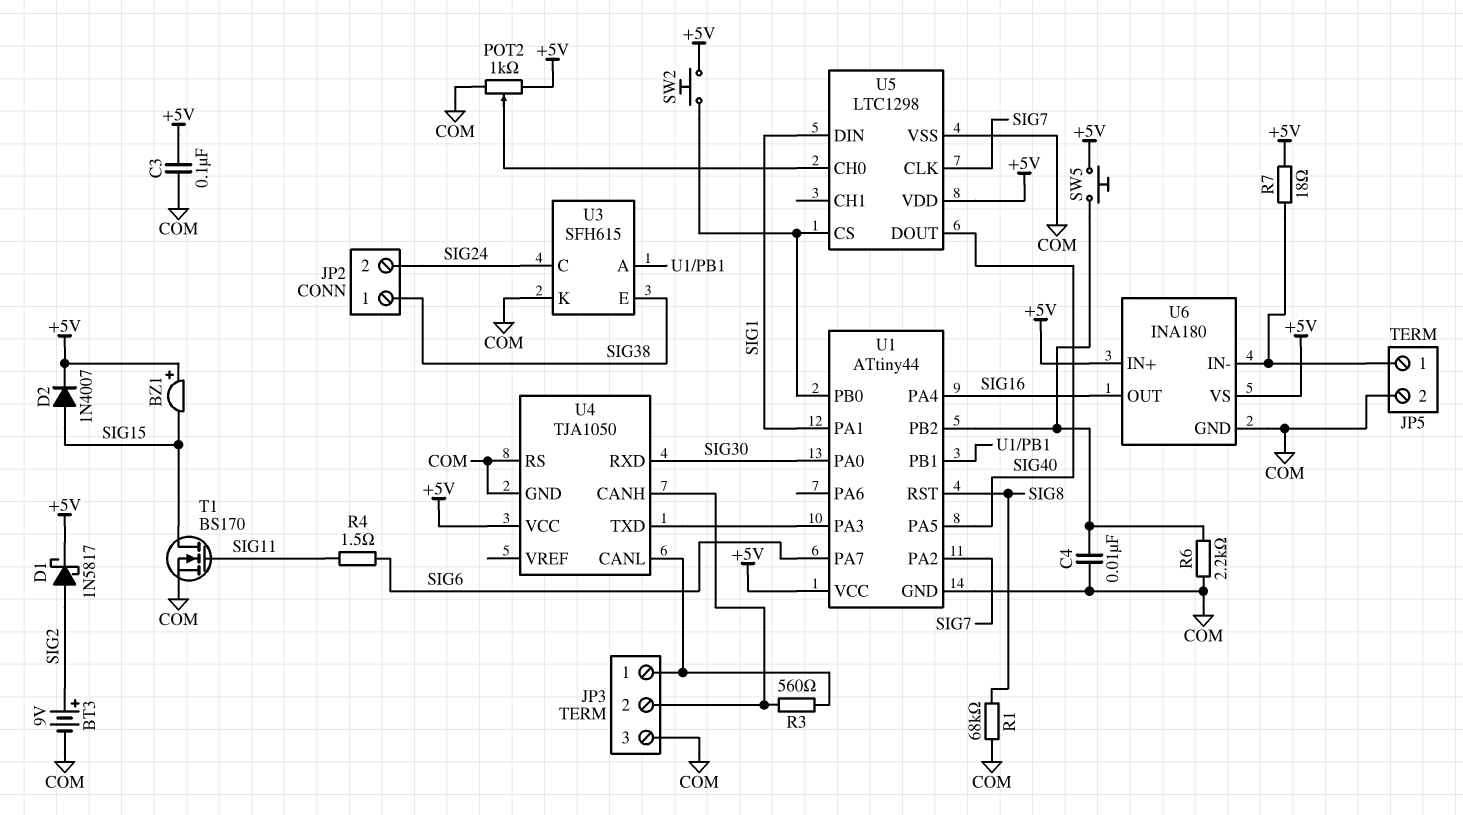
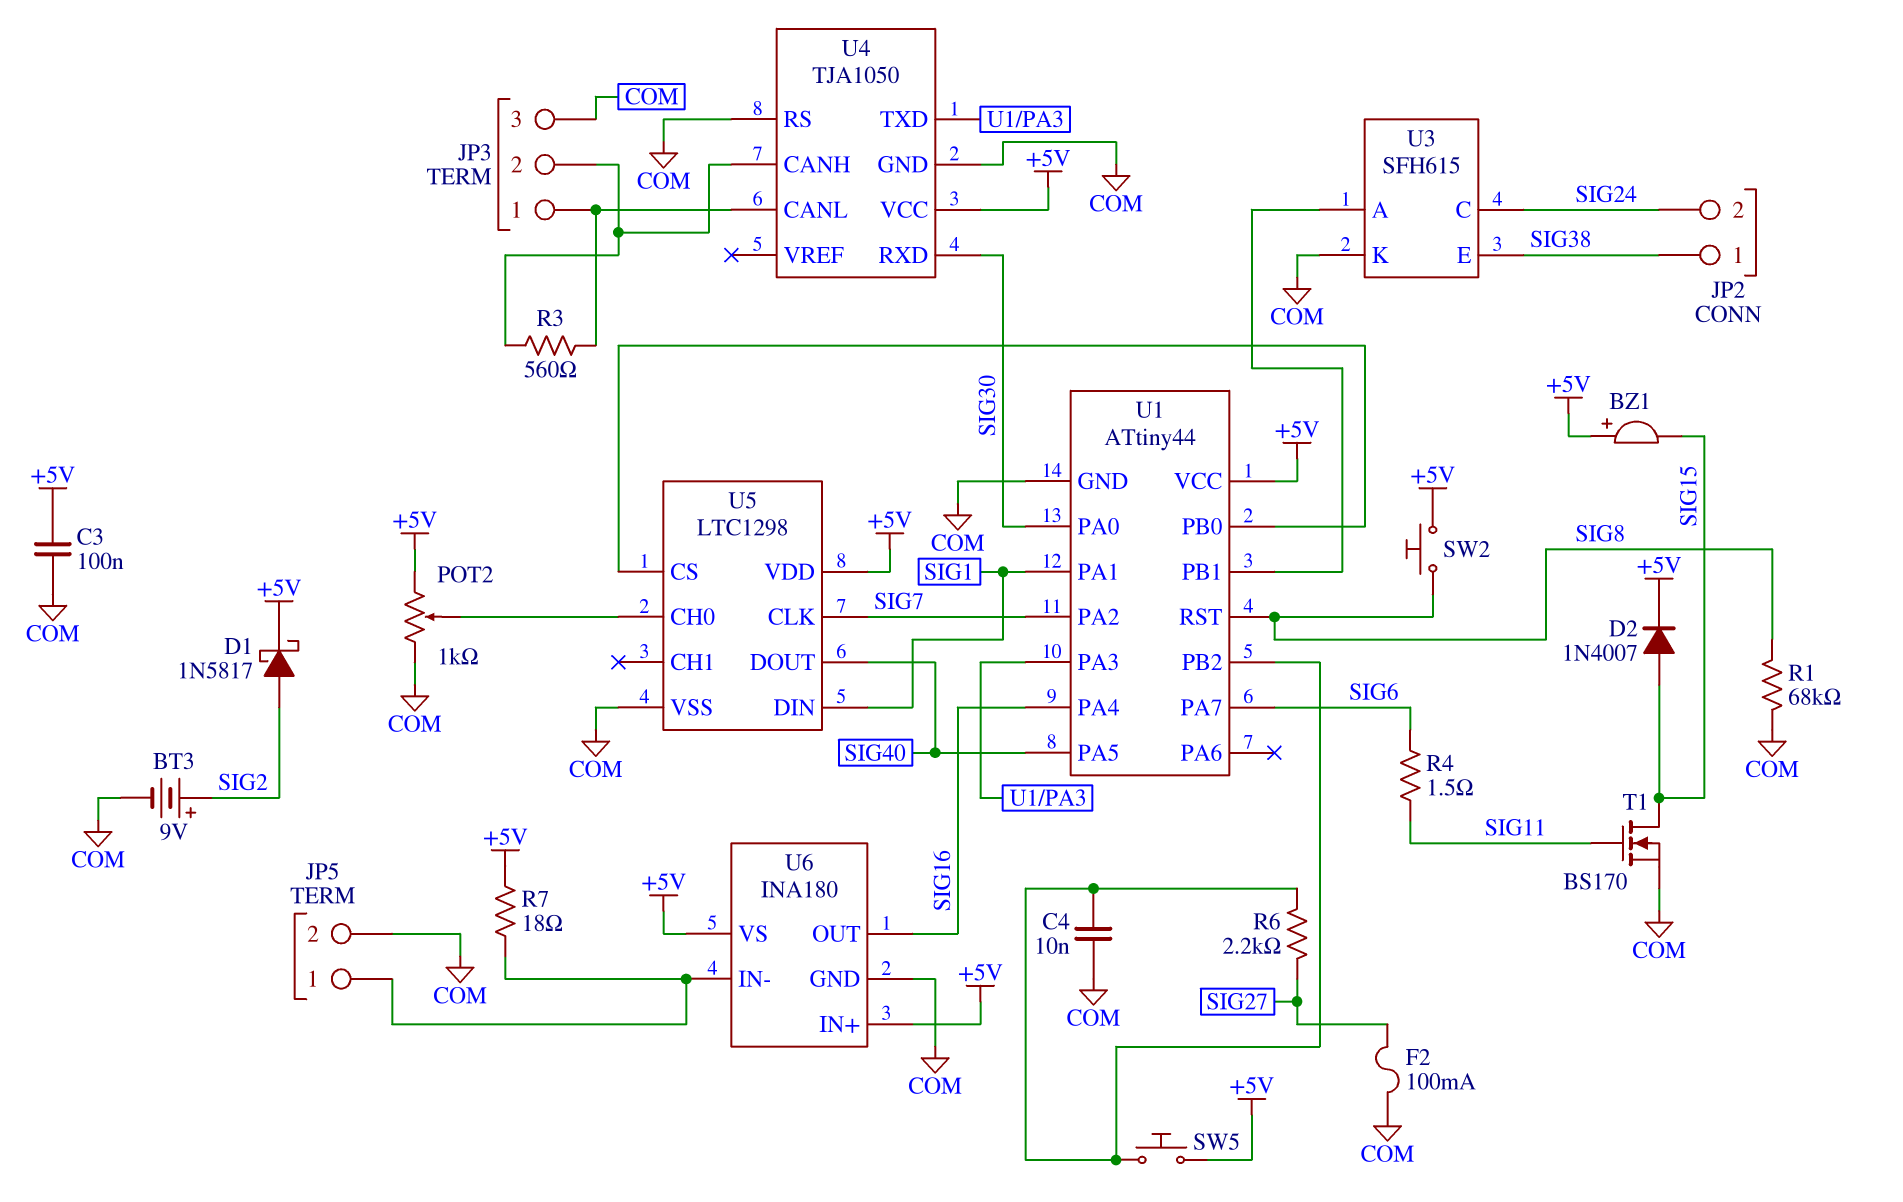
F2: none -> 100mA (COM, SIG27)
R6: 2.2k (COM, U1/PB2) -> 2.2k (SIG27, U1/PB2)
SW2: button (+5V, U1/PB0) -> button (+5V, SIG8)

